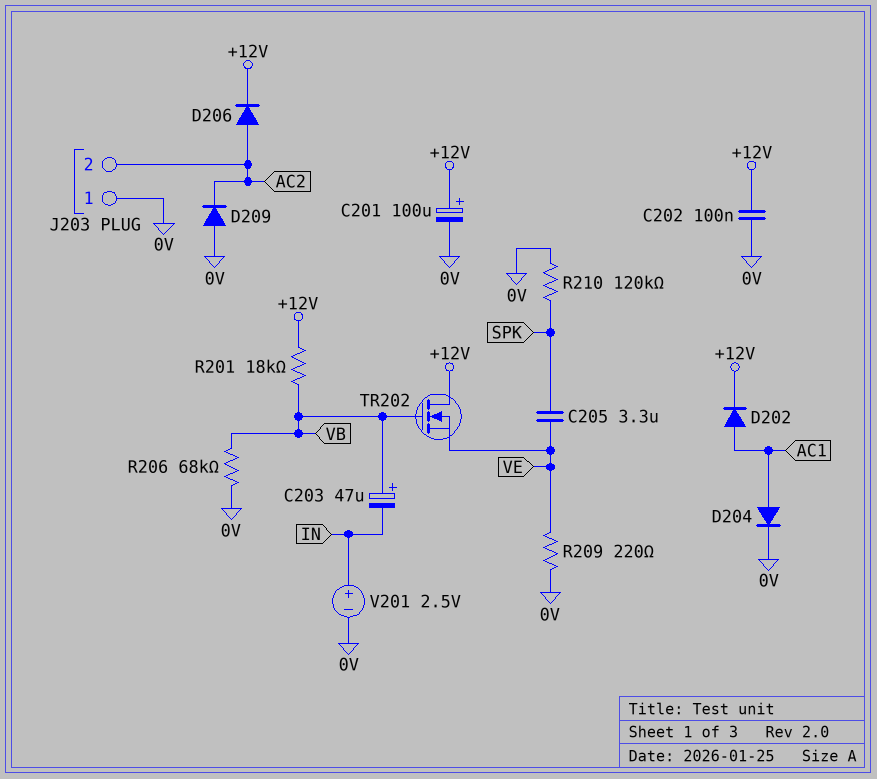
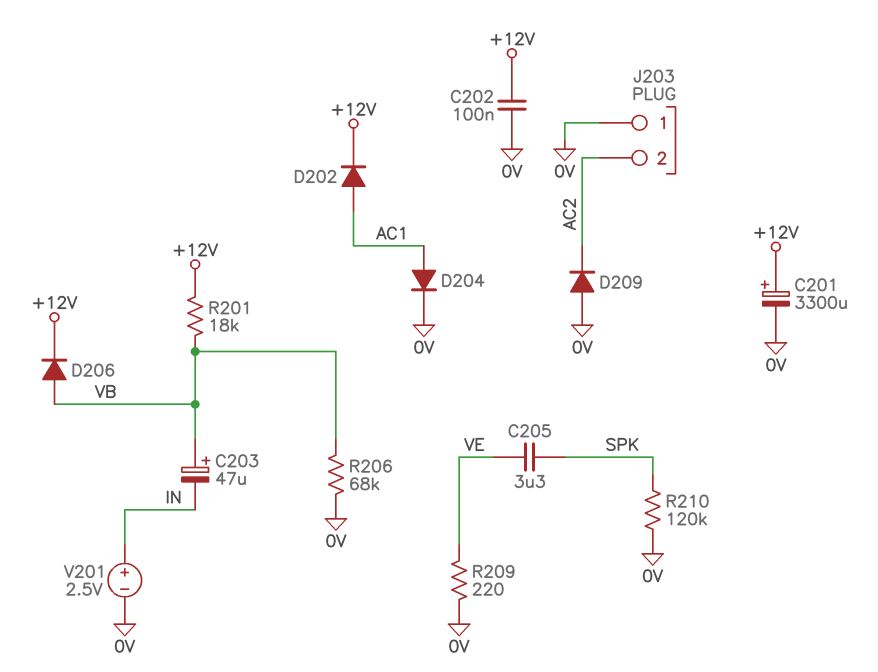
C201: 100uF (plus +12V, minus 0V) -> 3300uF (plus +12V, minus 0V)
D206: diode (A AC2, K +12V) -> diode (A VB, K +12V)
TR202: NMOS (G VB, D +12V, S VE) -> none

